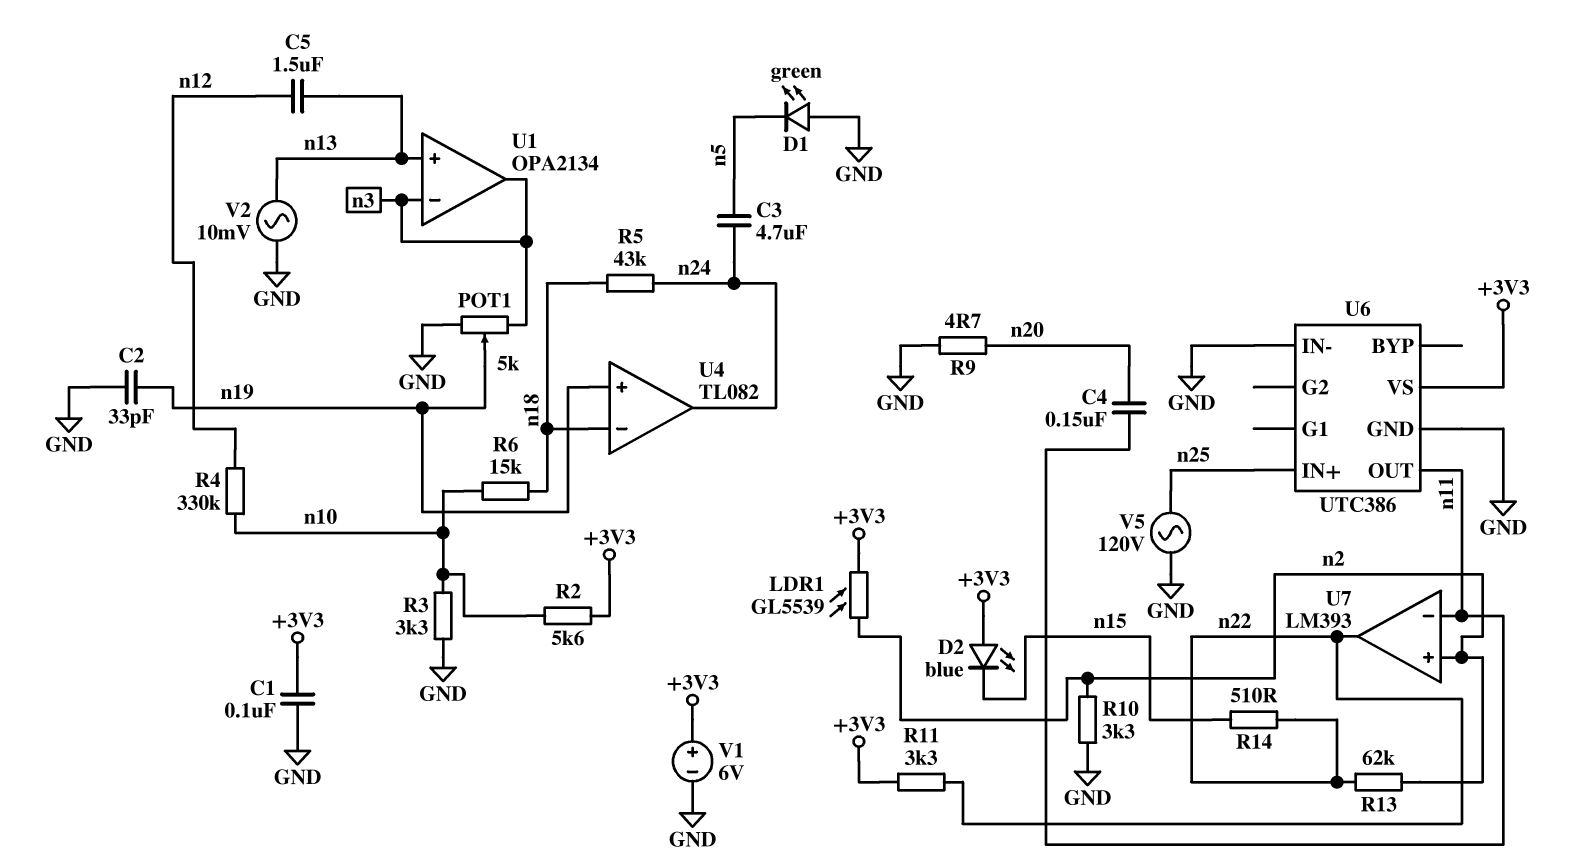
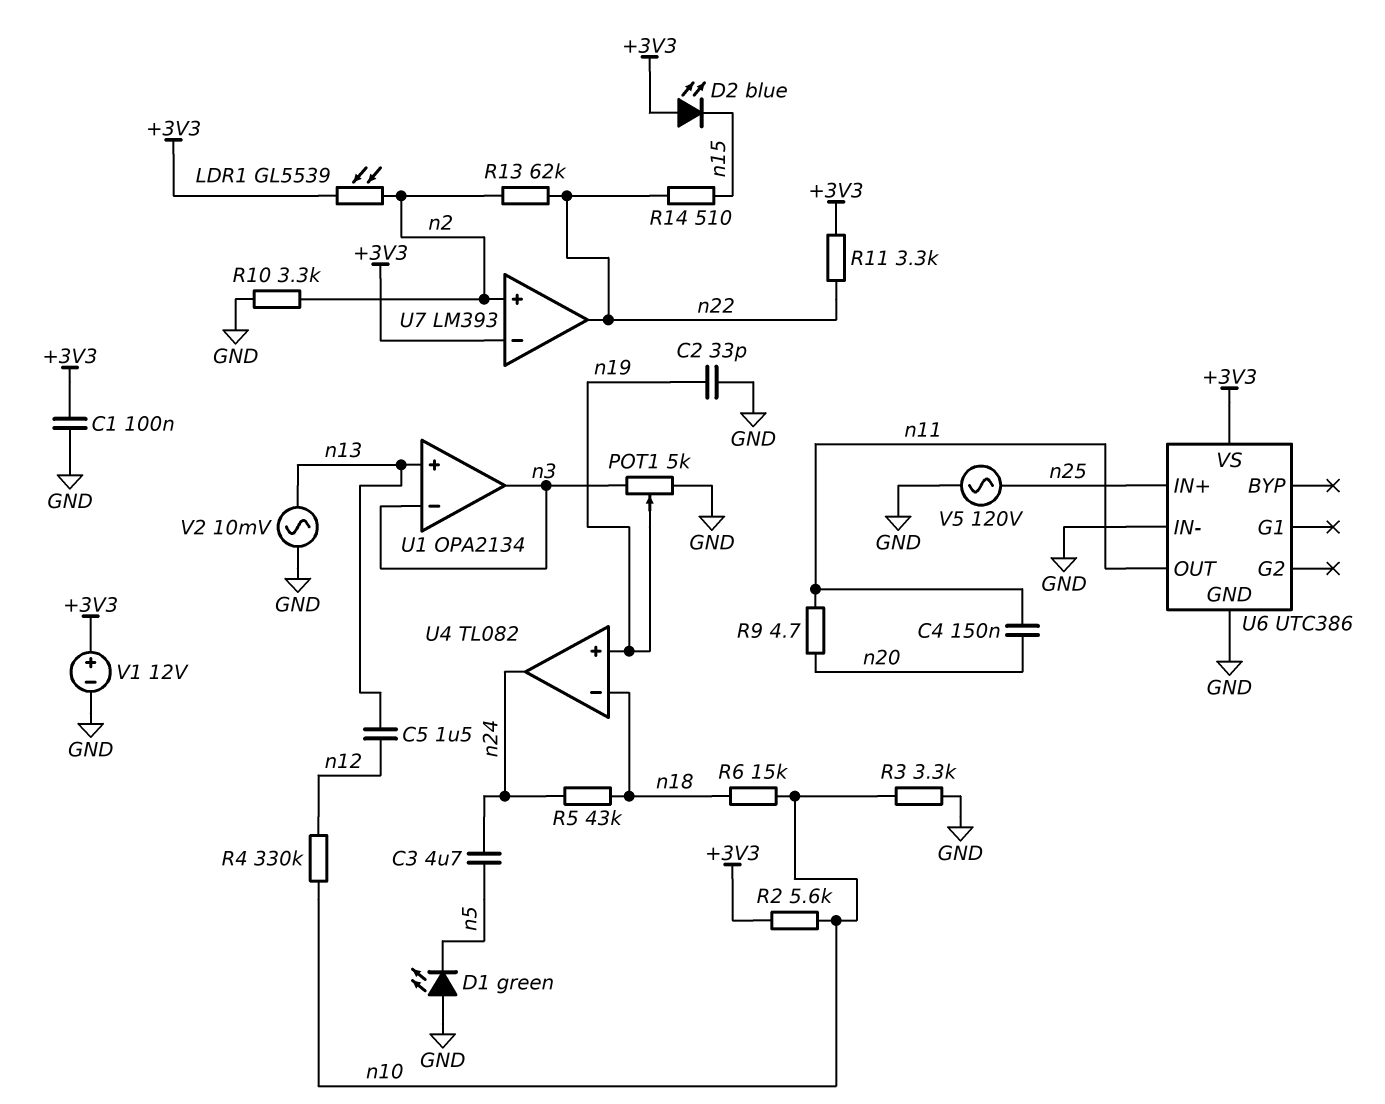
R9: 4.7 (GND, n20) -> 4.7 (n11, n20)
U7 pin in-: n11 -> +3V3
V1: 6V (plus +3V3, minus GND) -> 12V (plus +3V3, minus GND)

